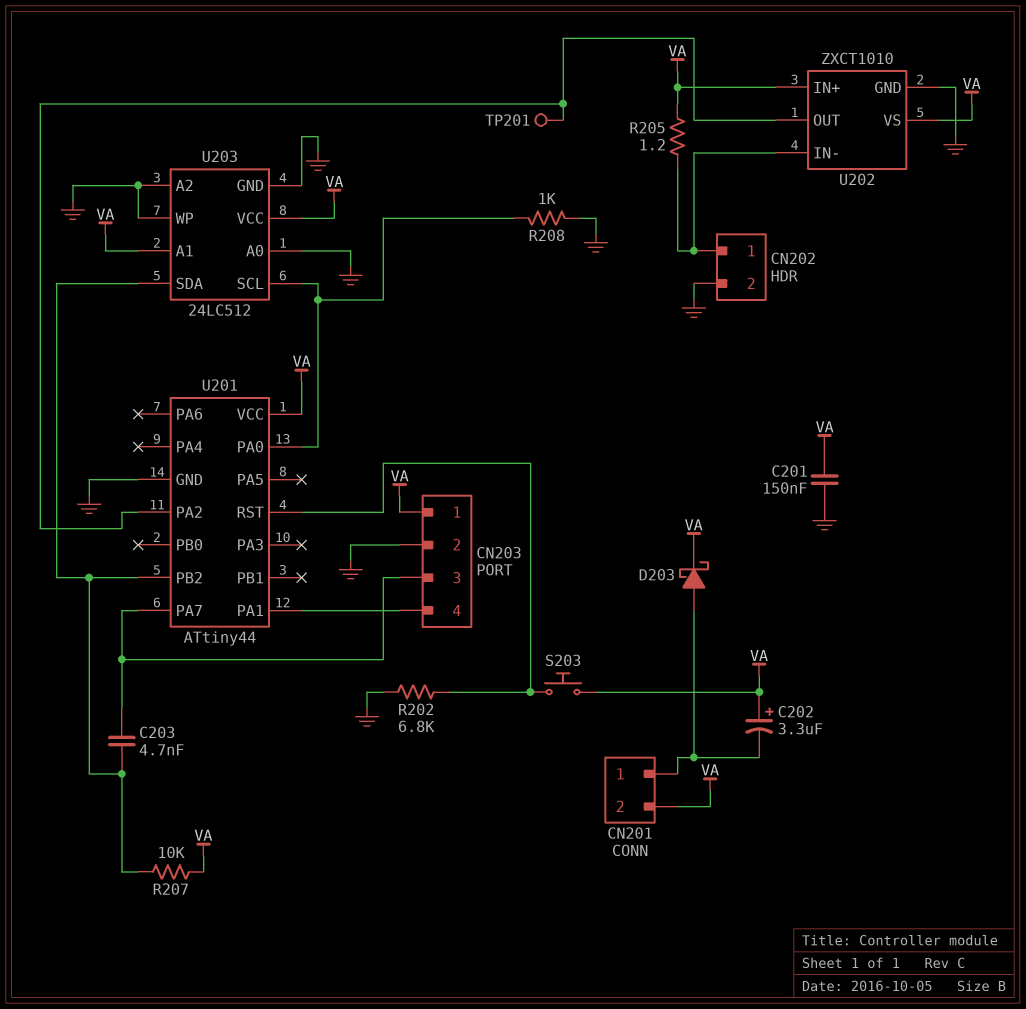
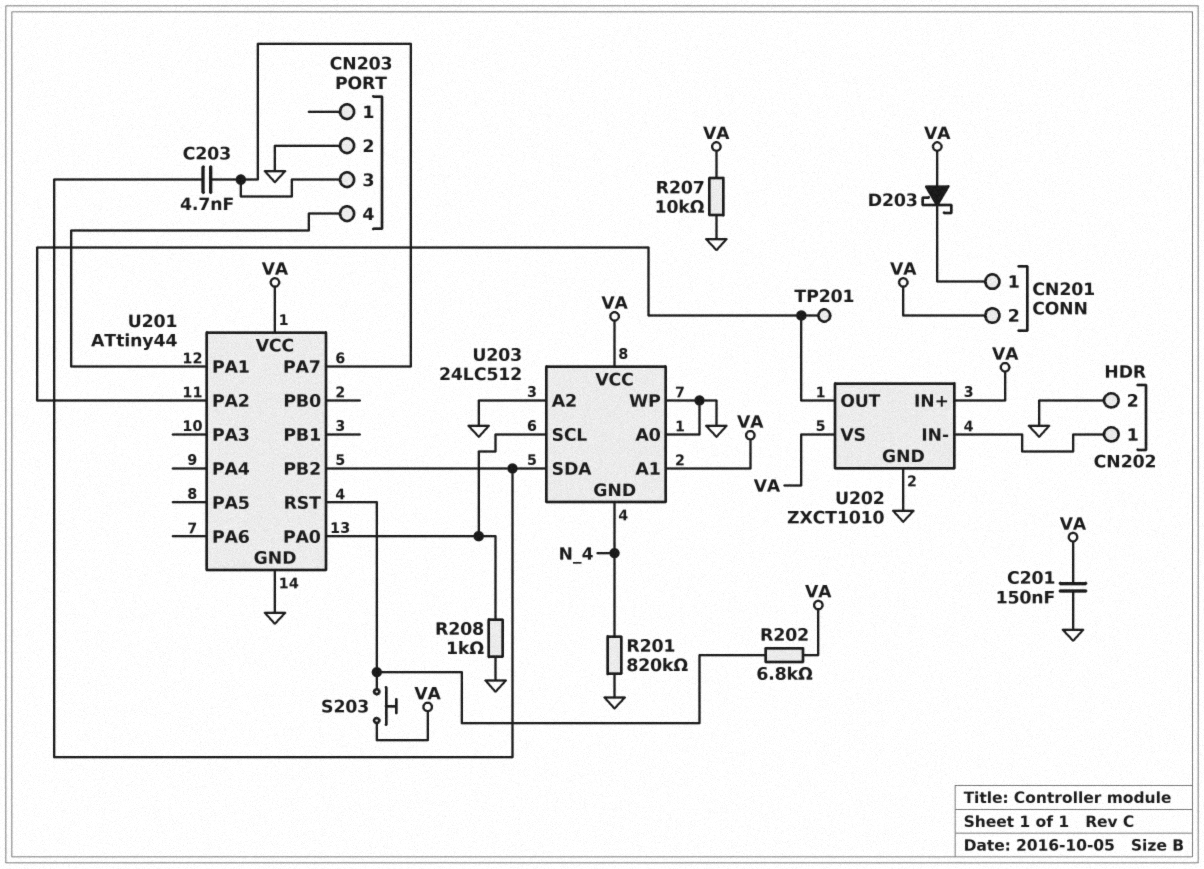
C202: 3.3uF (plus VA, minus CN201/1) -> none
CN203 pin 1: VA -> none
D203: schottky (A CN201/1, K VA) -> schottky (A VA, K CN201/1)
R201: none -> 820k (GND, N_4)
R202: 6.8k (GND, U201/RST) -> 6.8k (U201/RST, VA)
R205: 1.2 (CN202/1, VA) -> none
R207: 10k (U201/PB2, VA) -> 10k (GND, VA)
U203 pin GND: GND -> N_4

